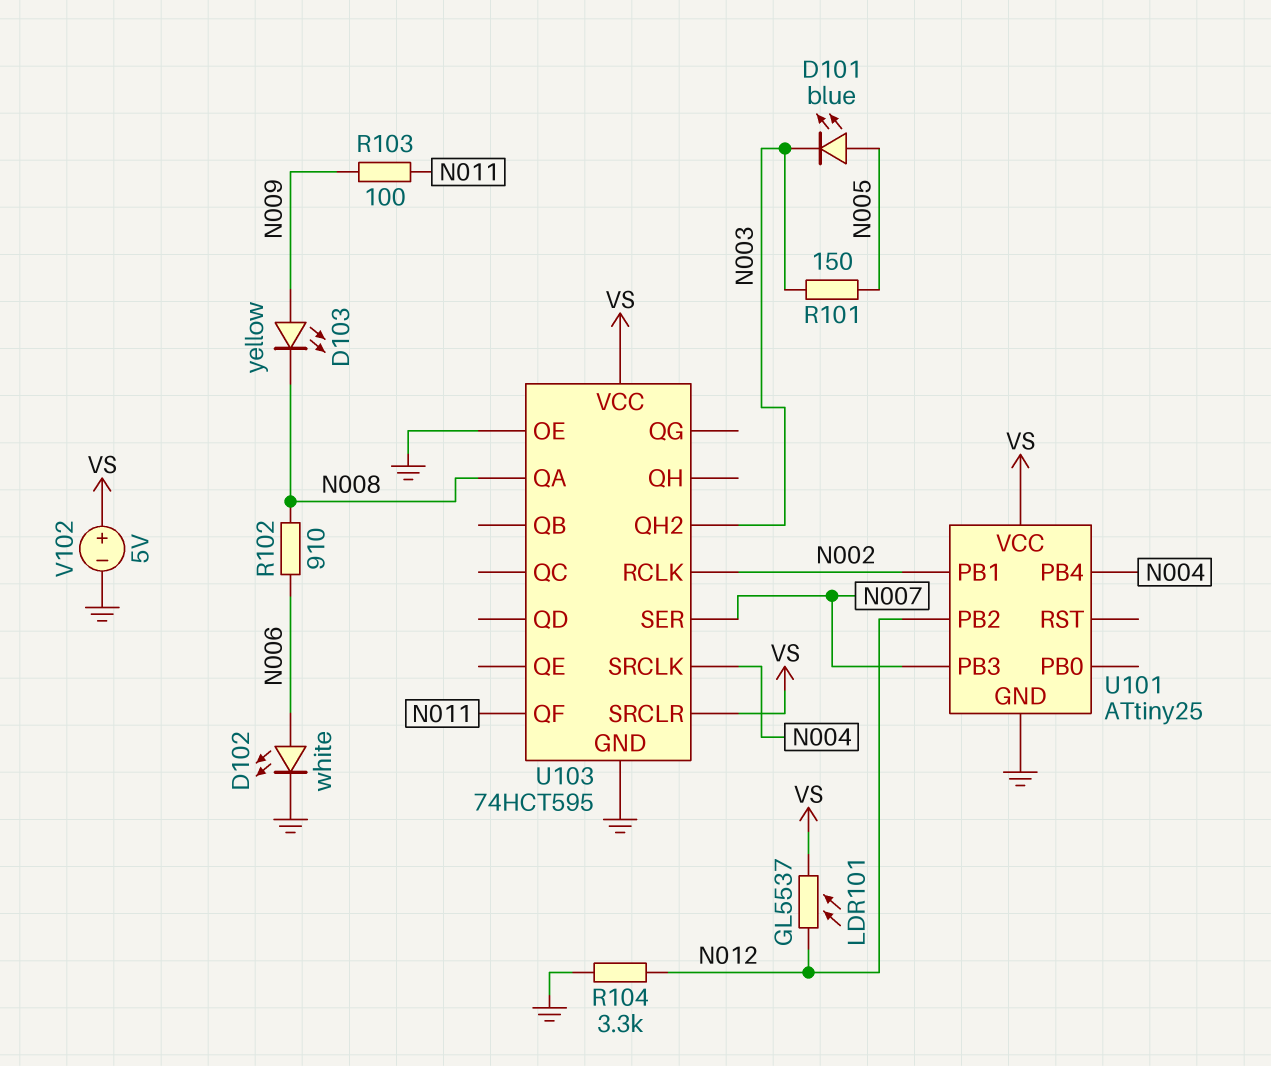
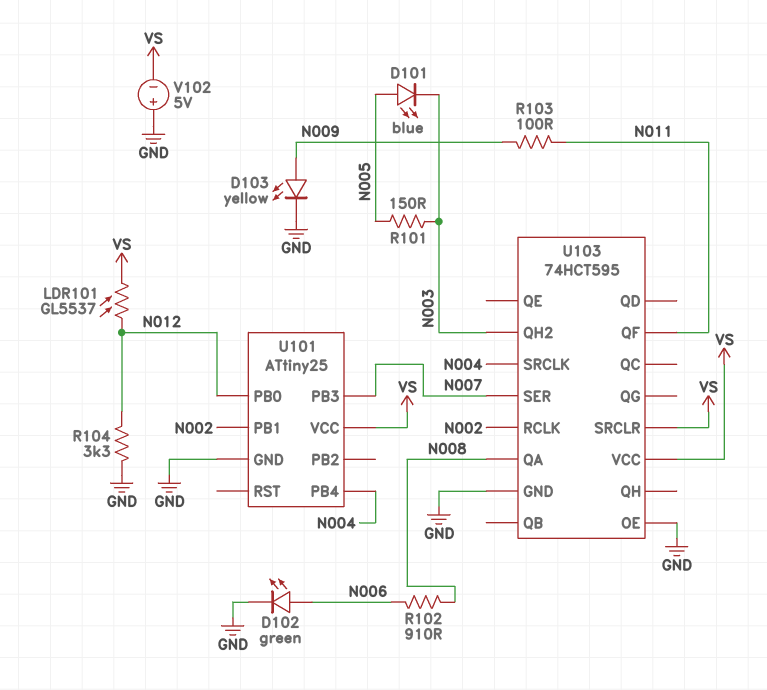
D102: LED white (A N006, K GND) -> LED green (A N006, K GND)
D103: LED yellow (A N009, K N008) -> LED yellow (A N009, K GND)
U101 pin PB0: none -> N012
U101 pin PB2: N012 -> none
V102: 5V (plus VS, minus GND) -> 5V (plus GND, minus VS)

